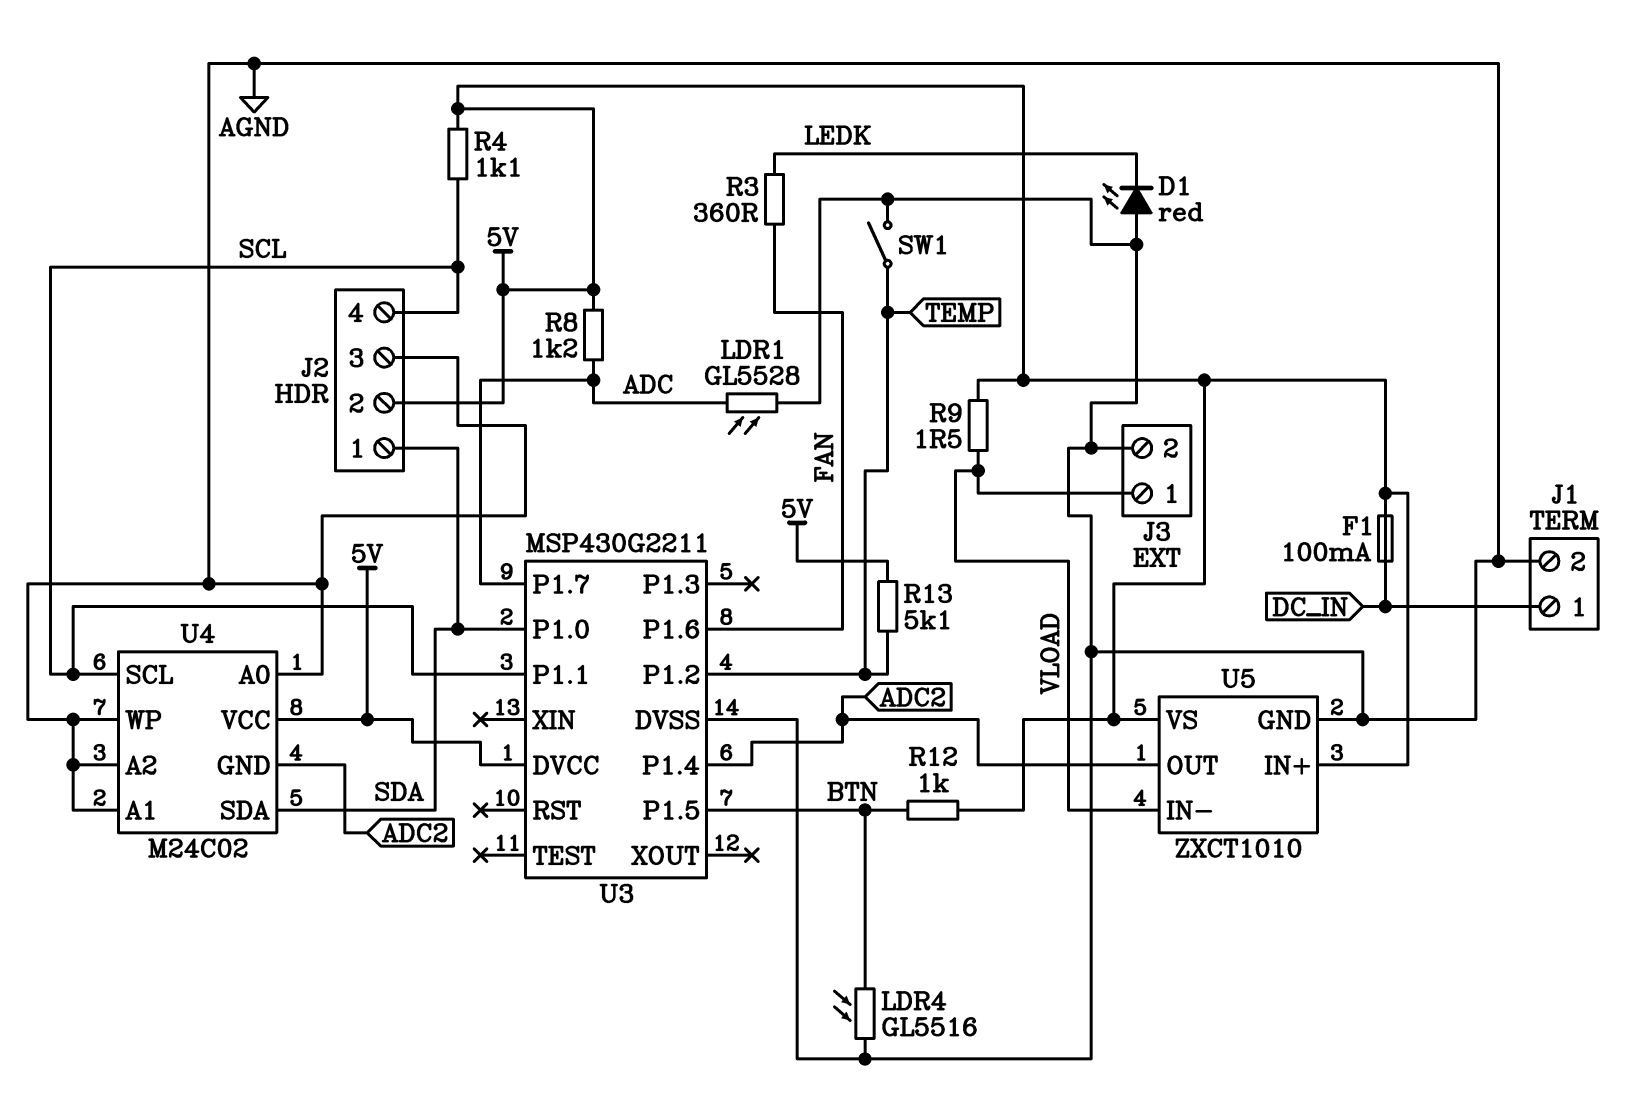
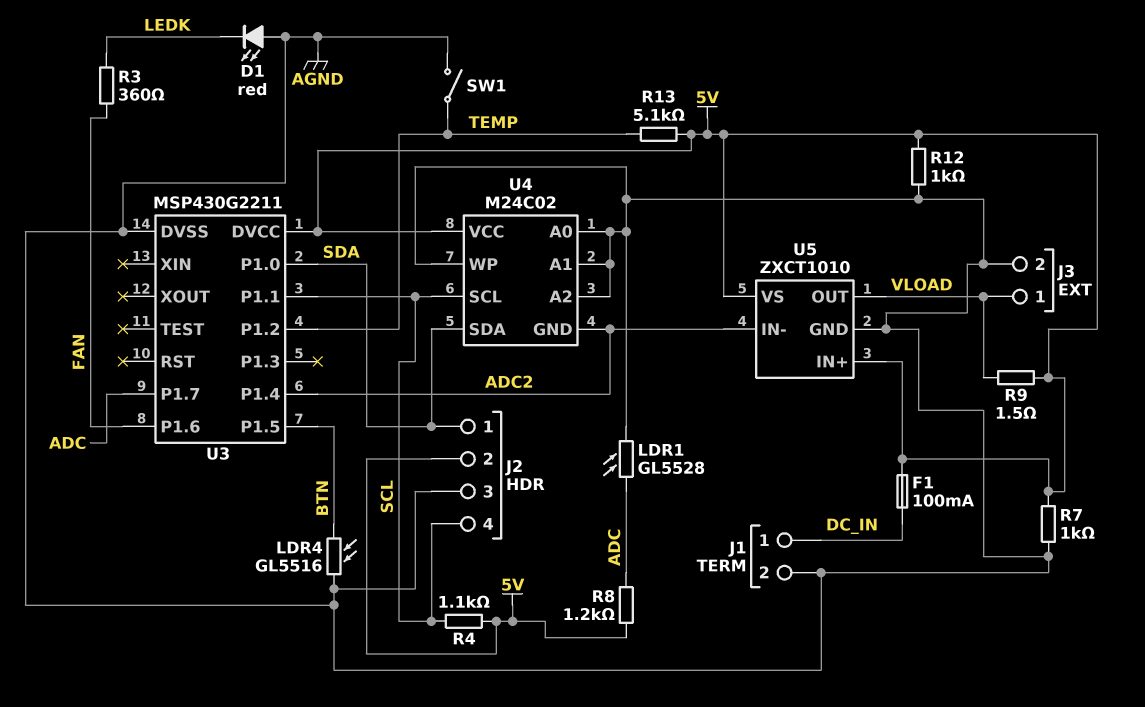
R7: none -> 1k (5V, AGND)
R12: 1k (5V, BTN) -> 1k (5V, AGND)
U5 pin IN-: VLOAD -> ADC2
U5 pin OUT: ADC2 -> VLOAD

